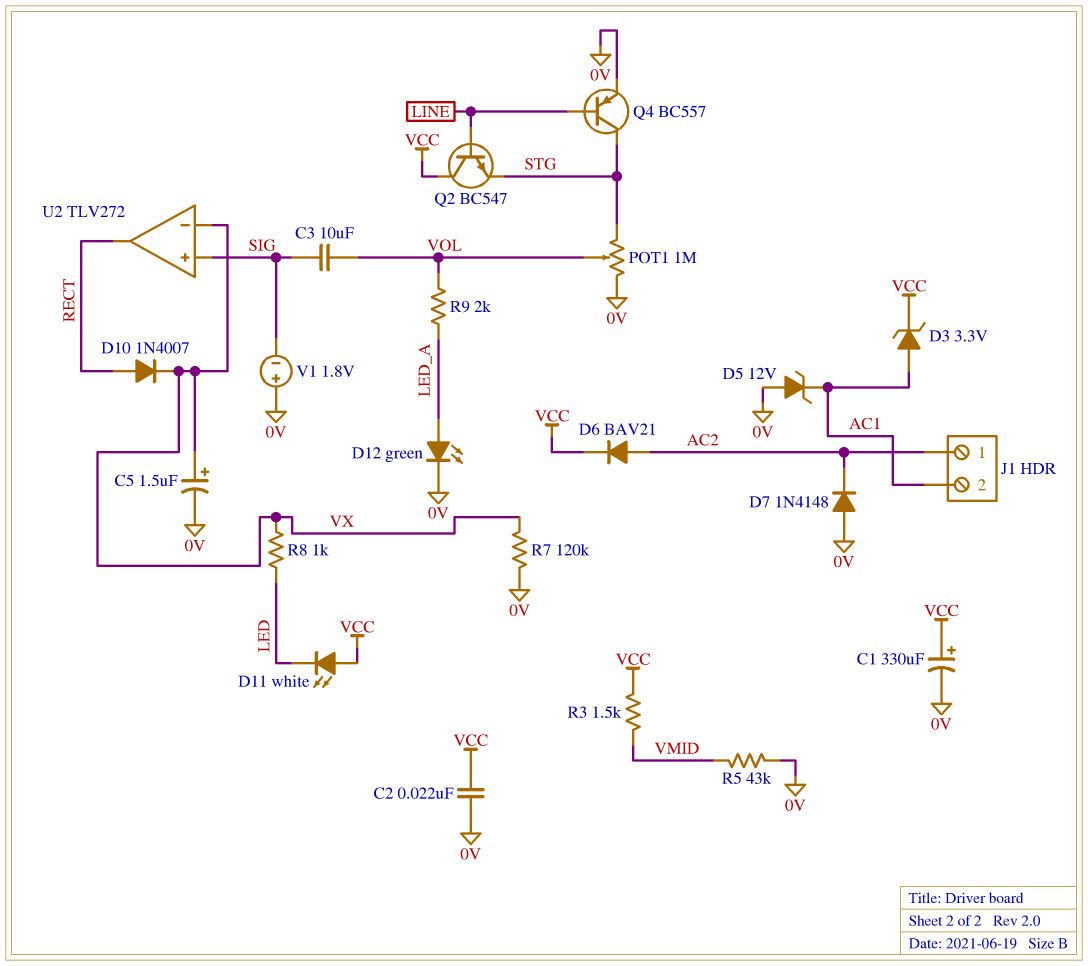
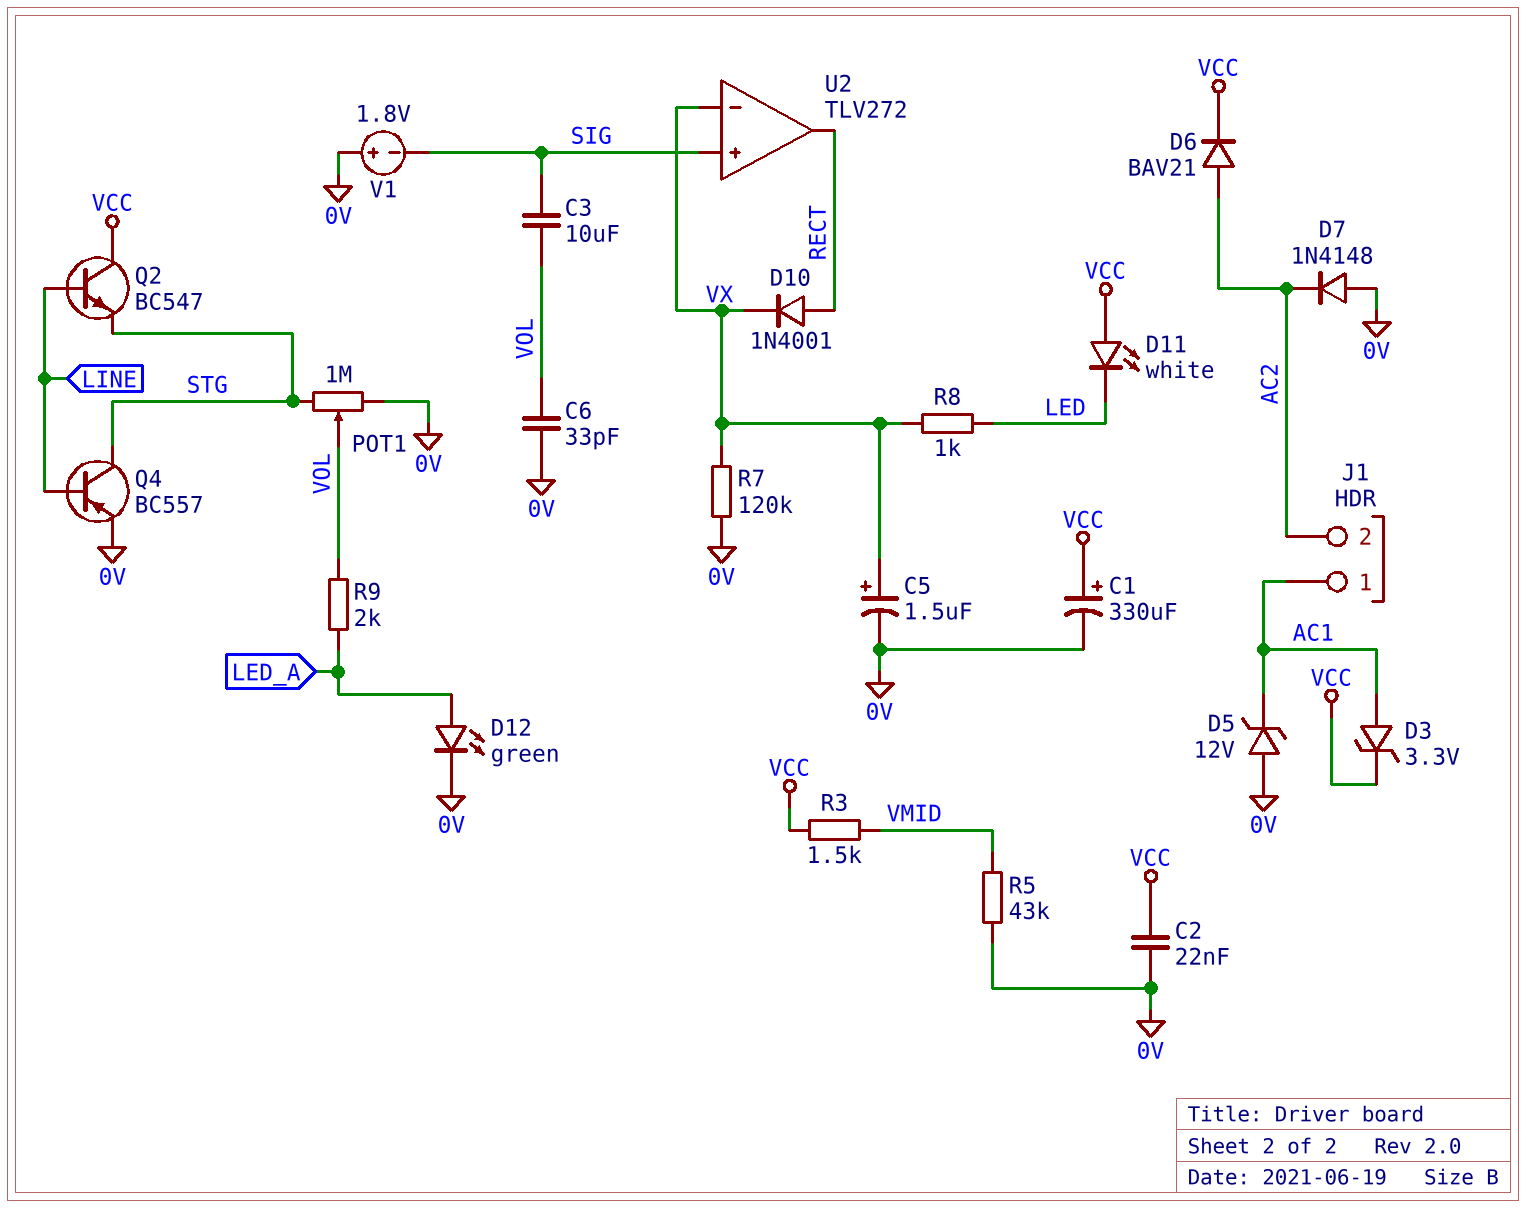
C6: none -> 33pF (0V, VOL)
D10: diode 1N4007 (A RECT, K VX) -> diode 1N4001 (A RECT, K VX)
J1 pin 1: AC2 -> AC1
J1 pin 2: AC1 -> AC2

